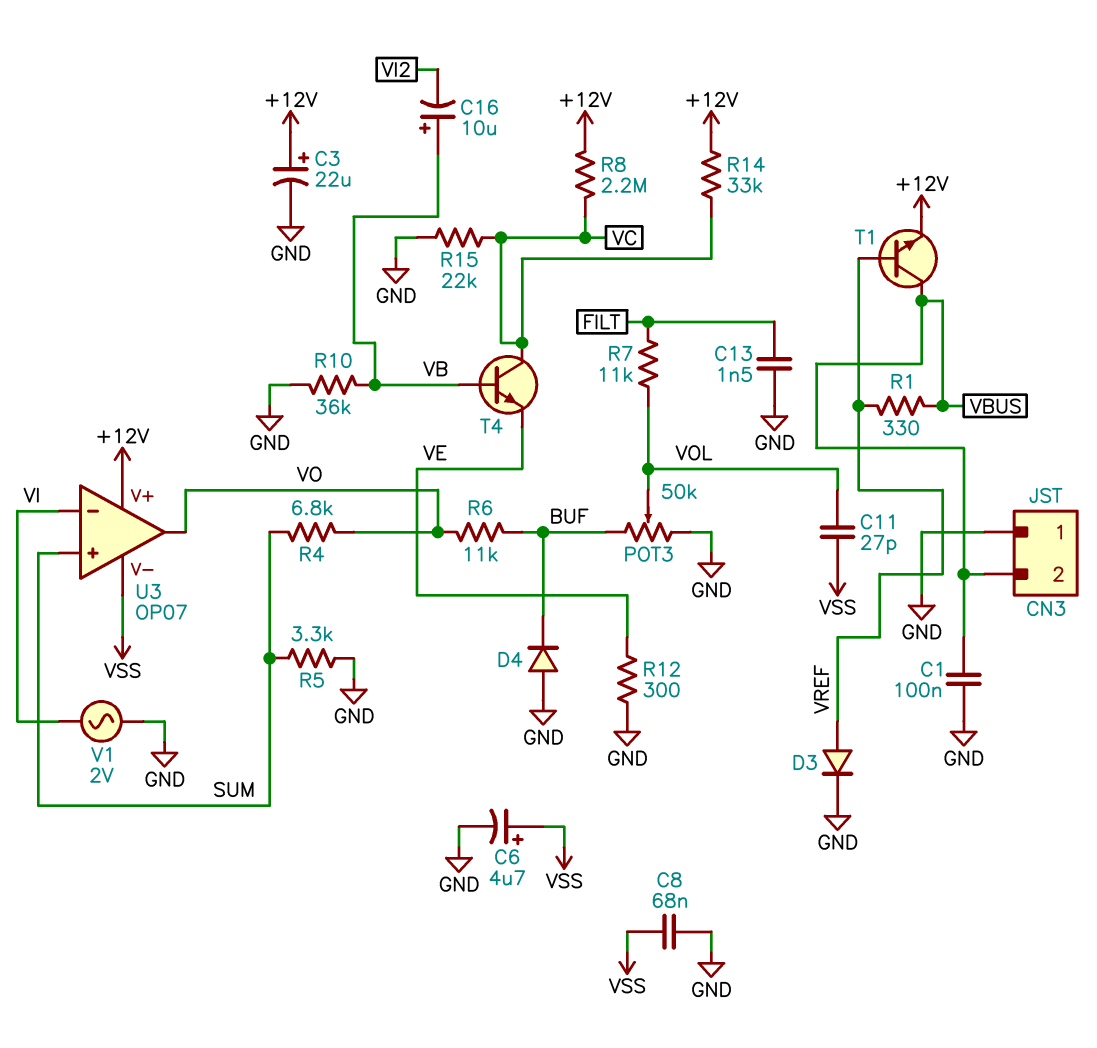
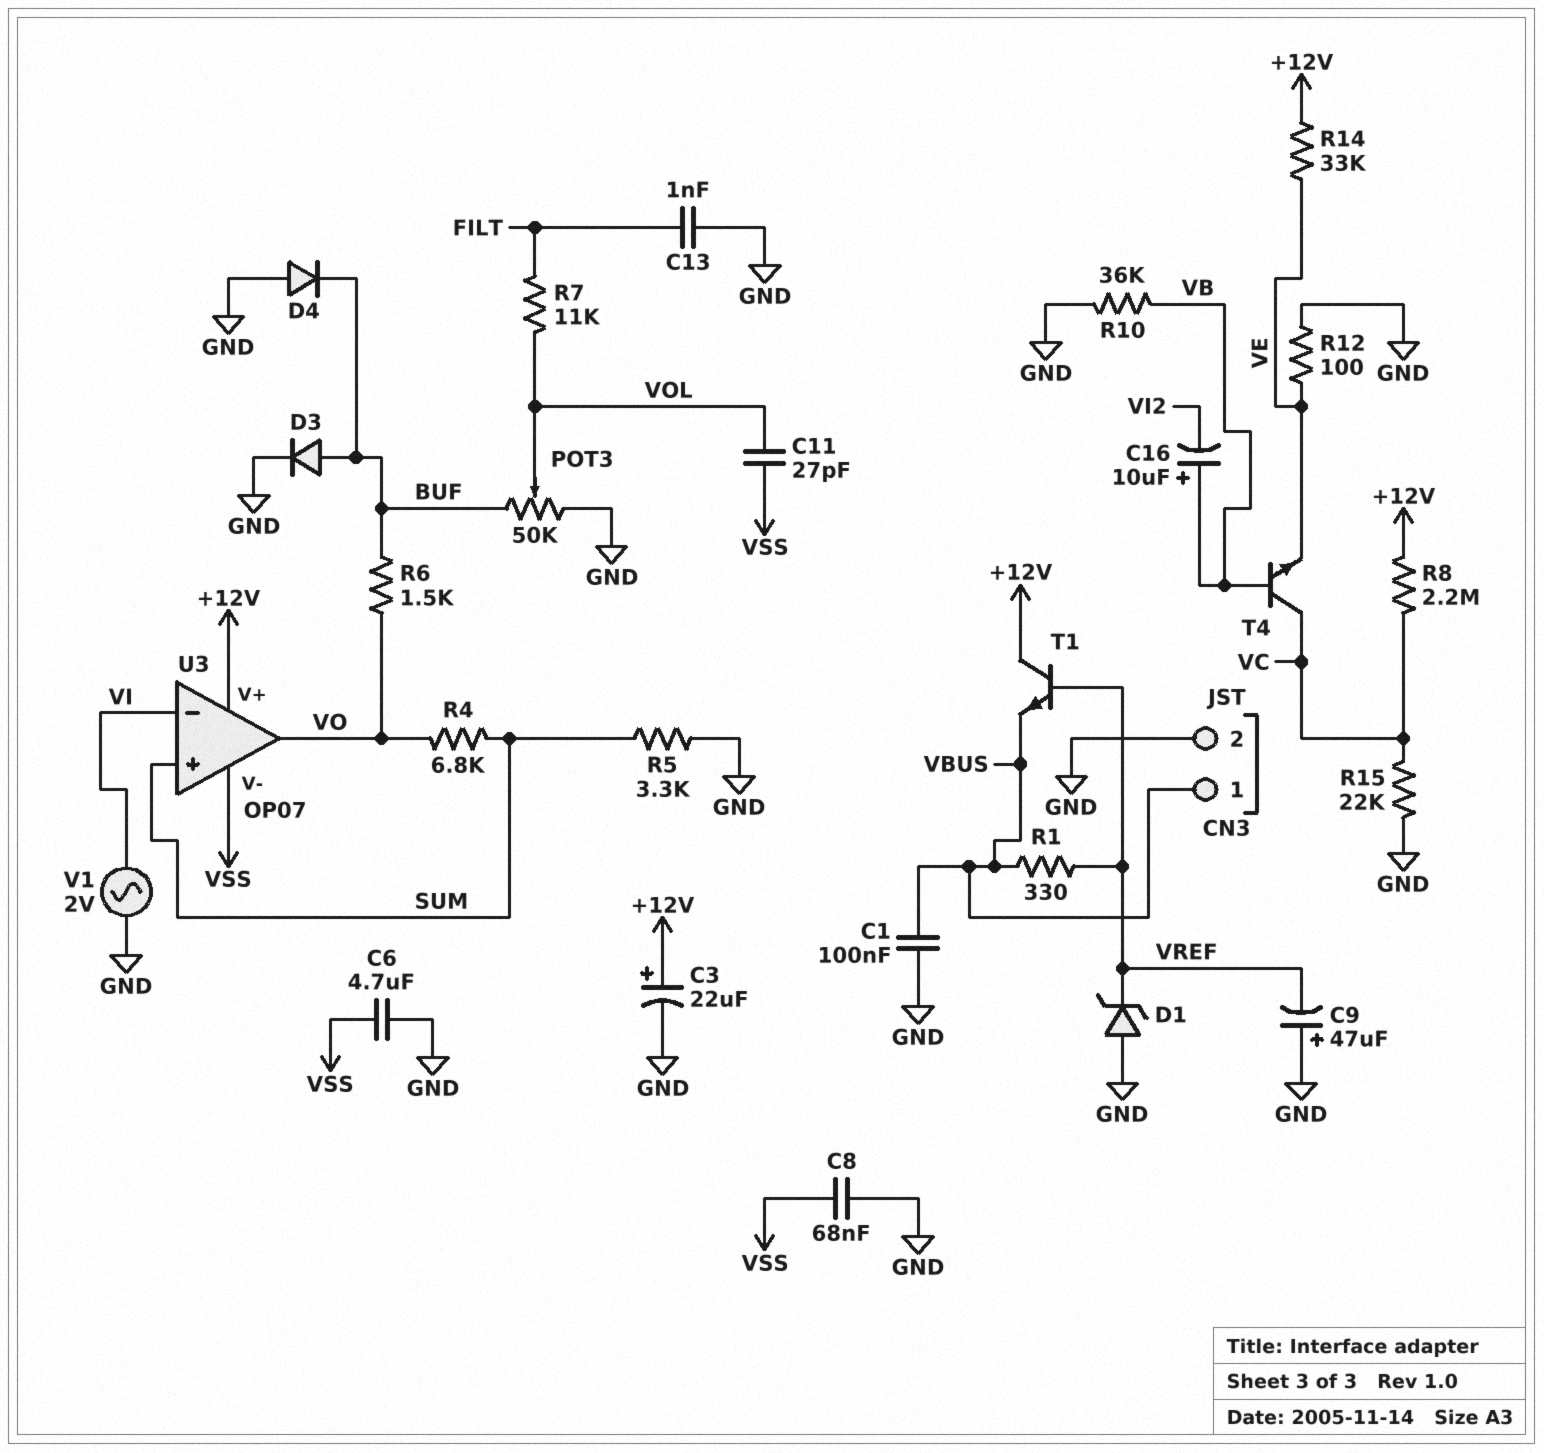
C6: 4.7uF (plus VSS, minus GND) -> 4.7uF (GND, VSS)
C9: none -> 47uF (plus GND, minus VREF)
C13: 1.5nF (FILT, GND) -> 1nF (FILT, GND)
CN3 pin 1: GND -> VBUS
CN3 pin 2: VBUS -> GND
D1: none -> zener (A GND, K VREF)
D3: diode (A VREF, K GND) -> diode (A BUF, K GND)
R6: 11k (BUF, VO) -> 1.5k (BUF, VO)
R12: 300 (GND, VE) -> 100 (GND, VE)
R14: 33k (+12V, VC) -> 33k (+12V, VE)
T1: NPN (B VREF, C VBUS, E +12V) -> NPN (B VREF, C +12V, E VBUS)

